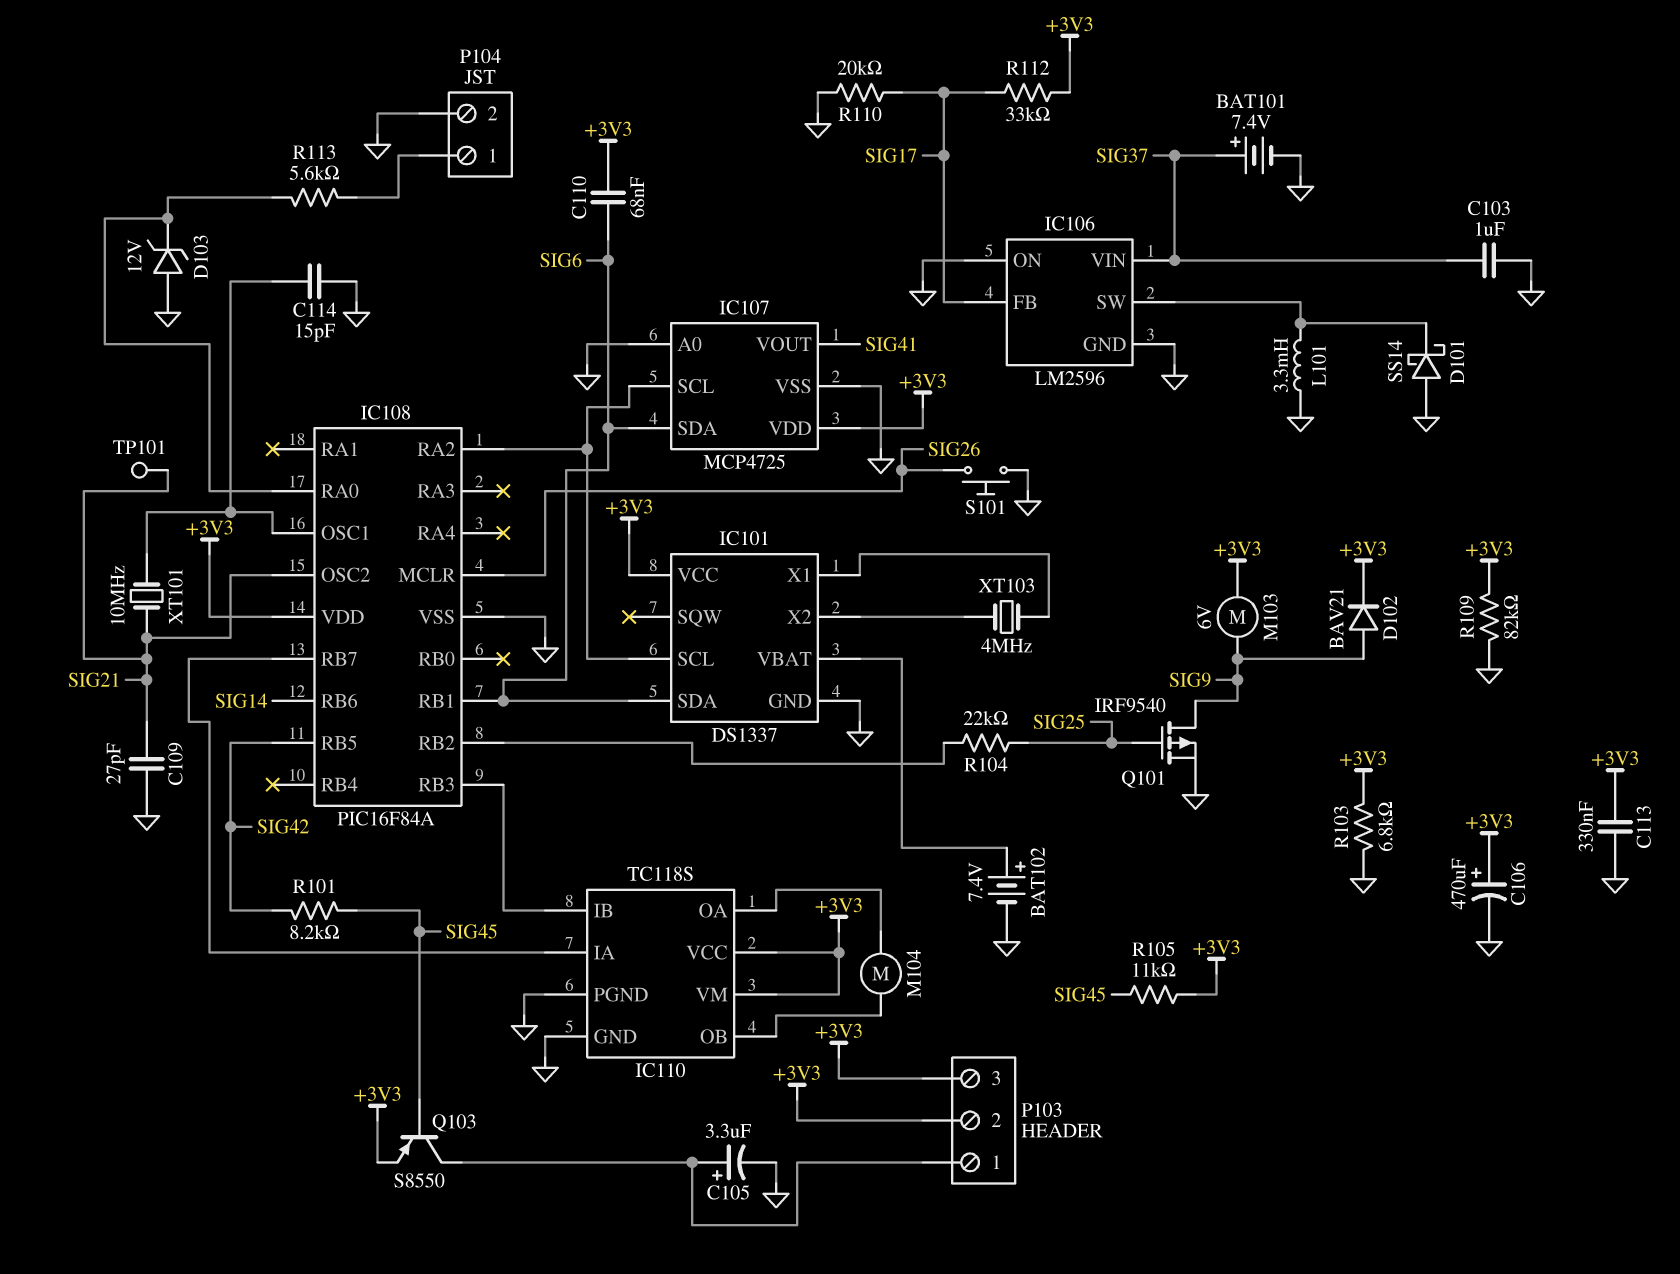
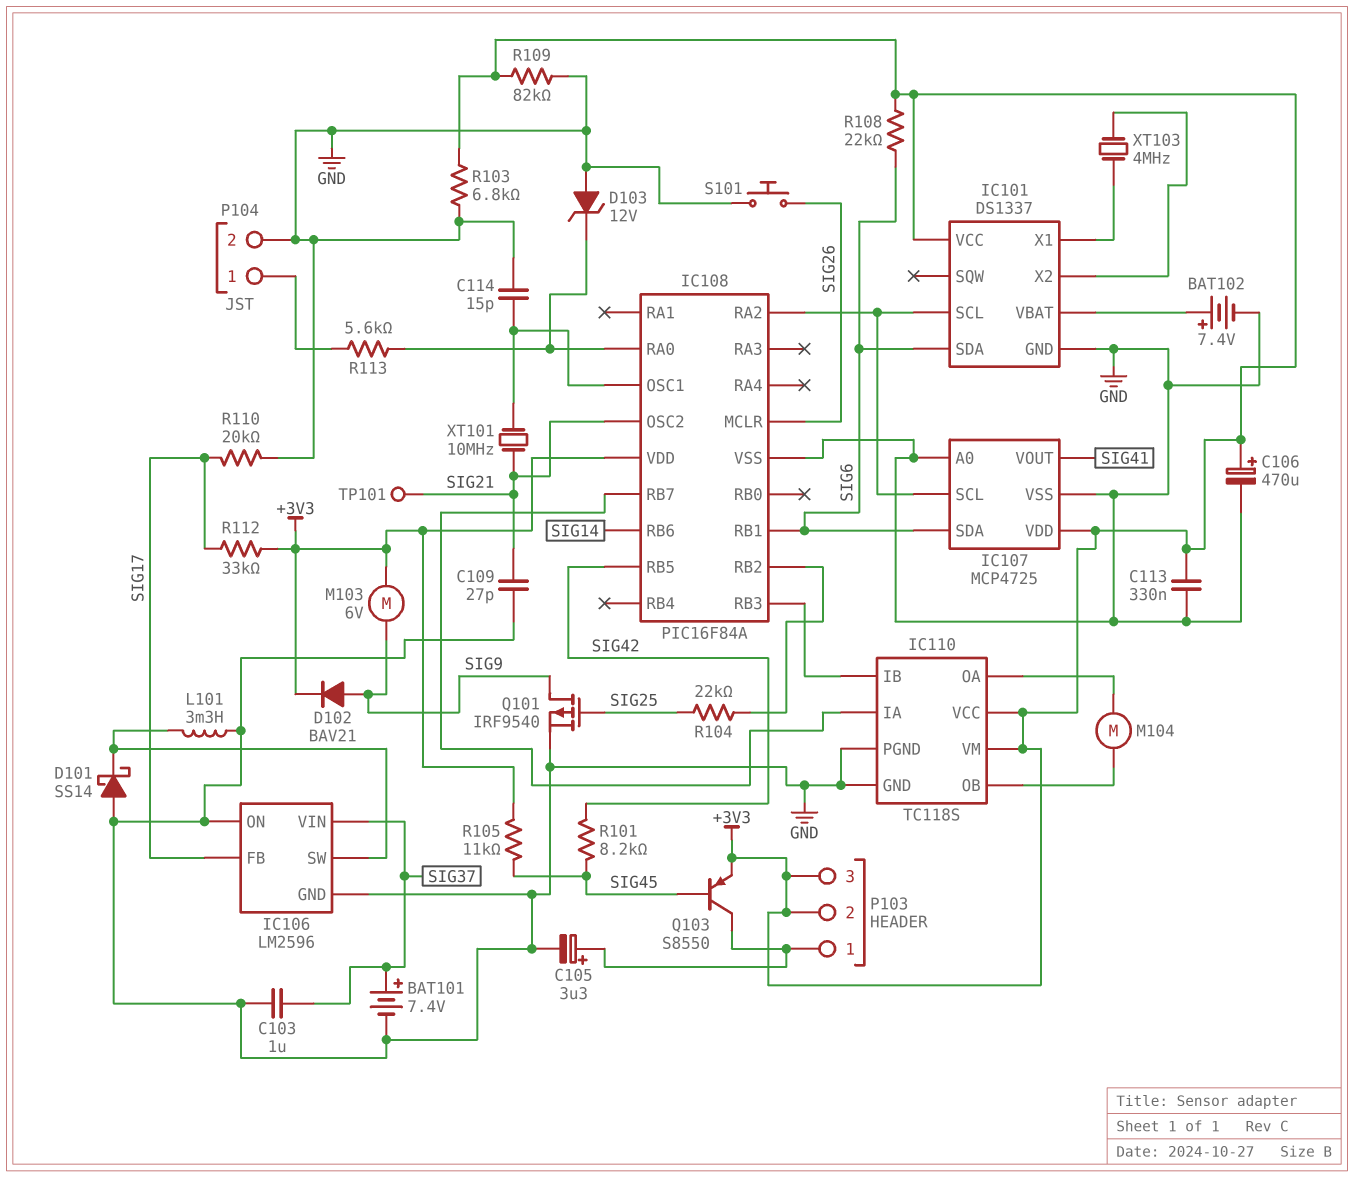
C110: 68nF (+3V3, SIG6) -> none
R108: none -> 22k (+3V3, SIG6)

